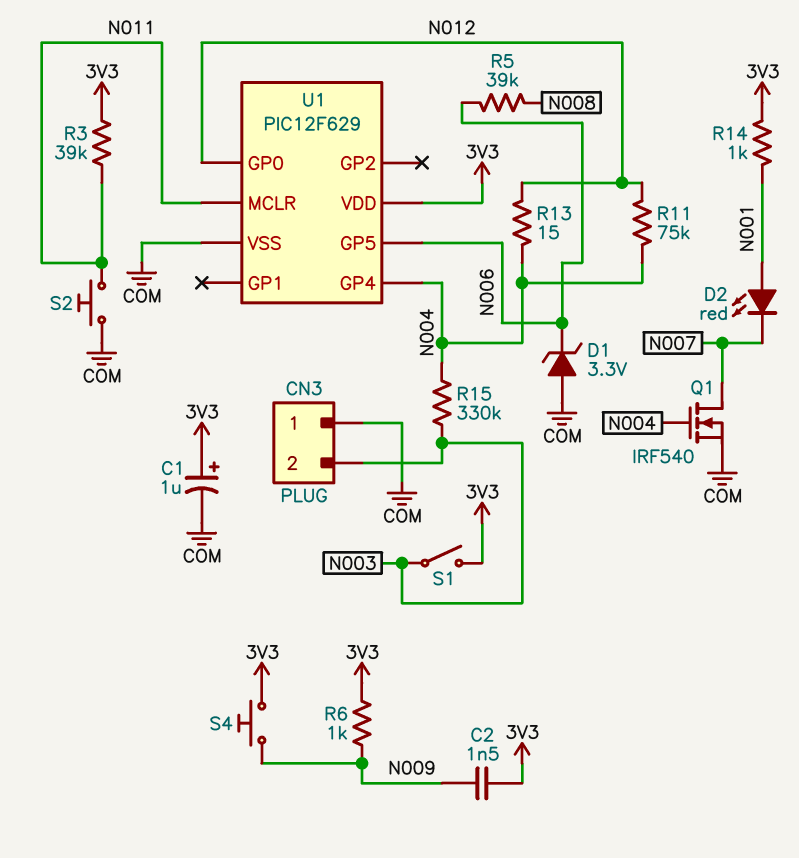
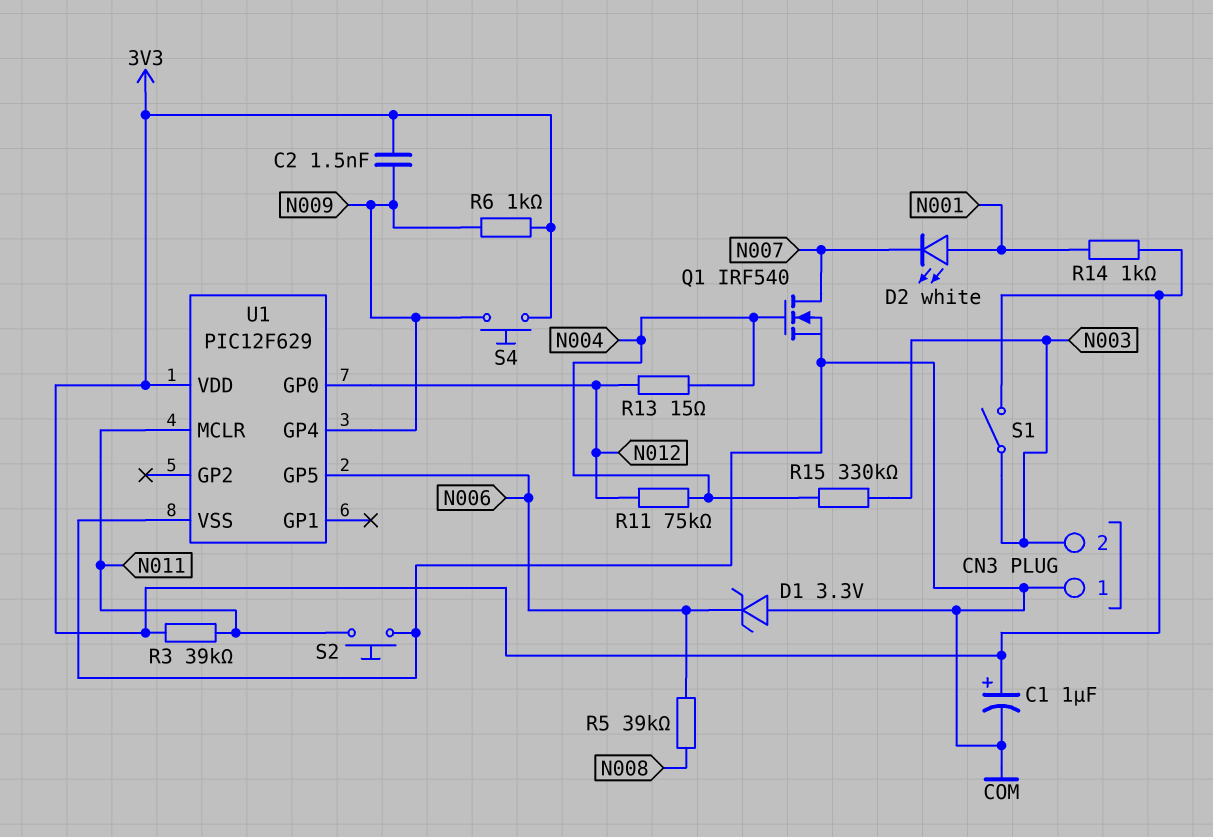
D2: LED red (A N001, K N007) -> LED white (A N001, K N007)
U1 pin GP4: N004 -> N009

